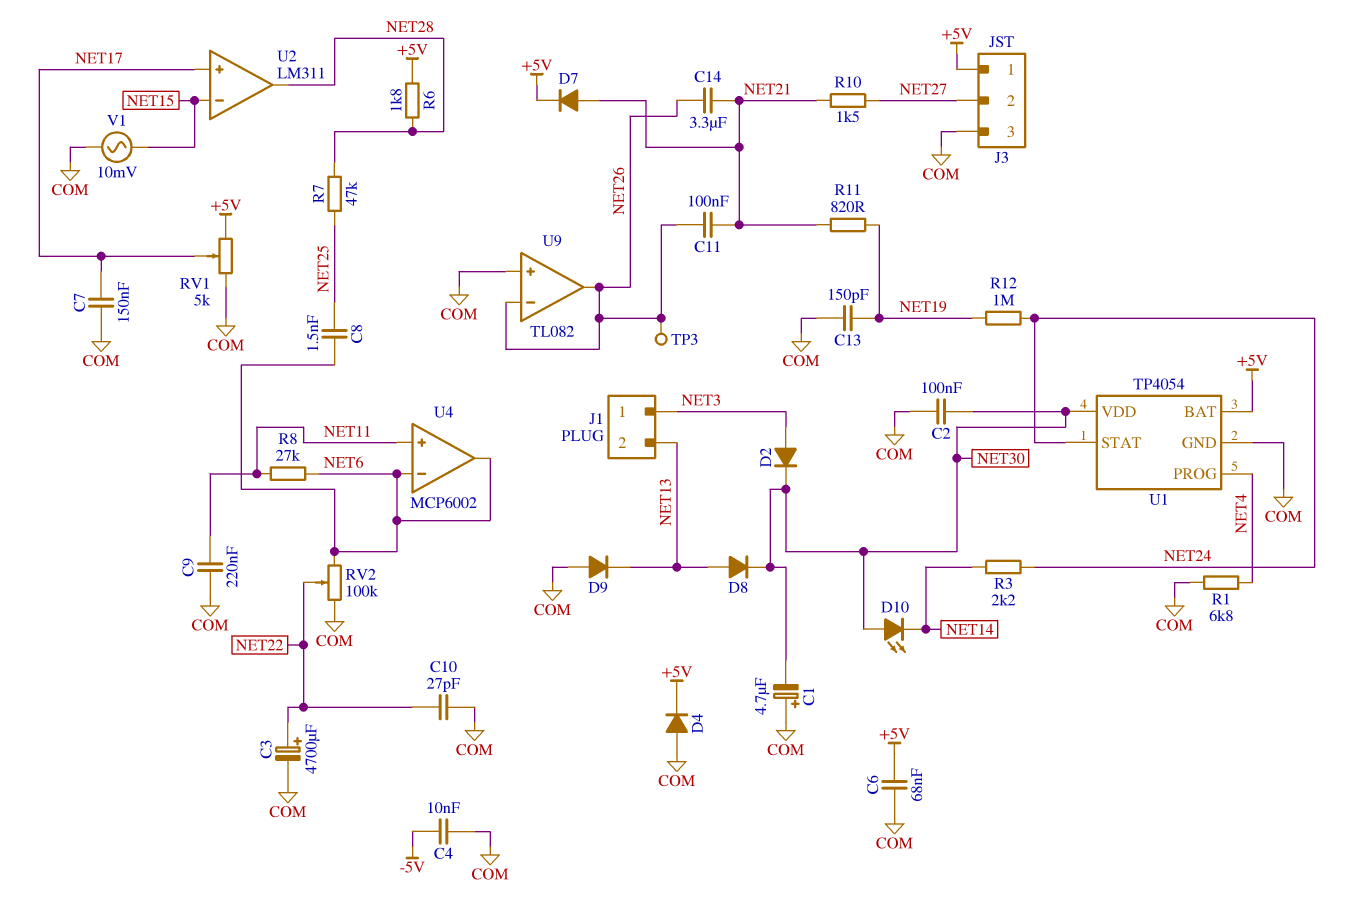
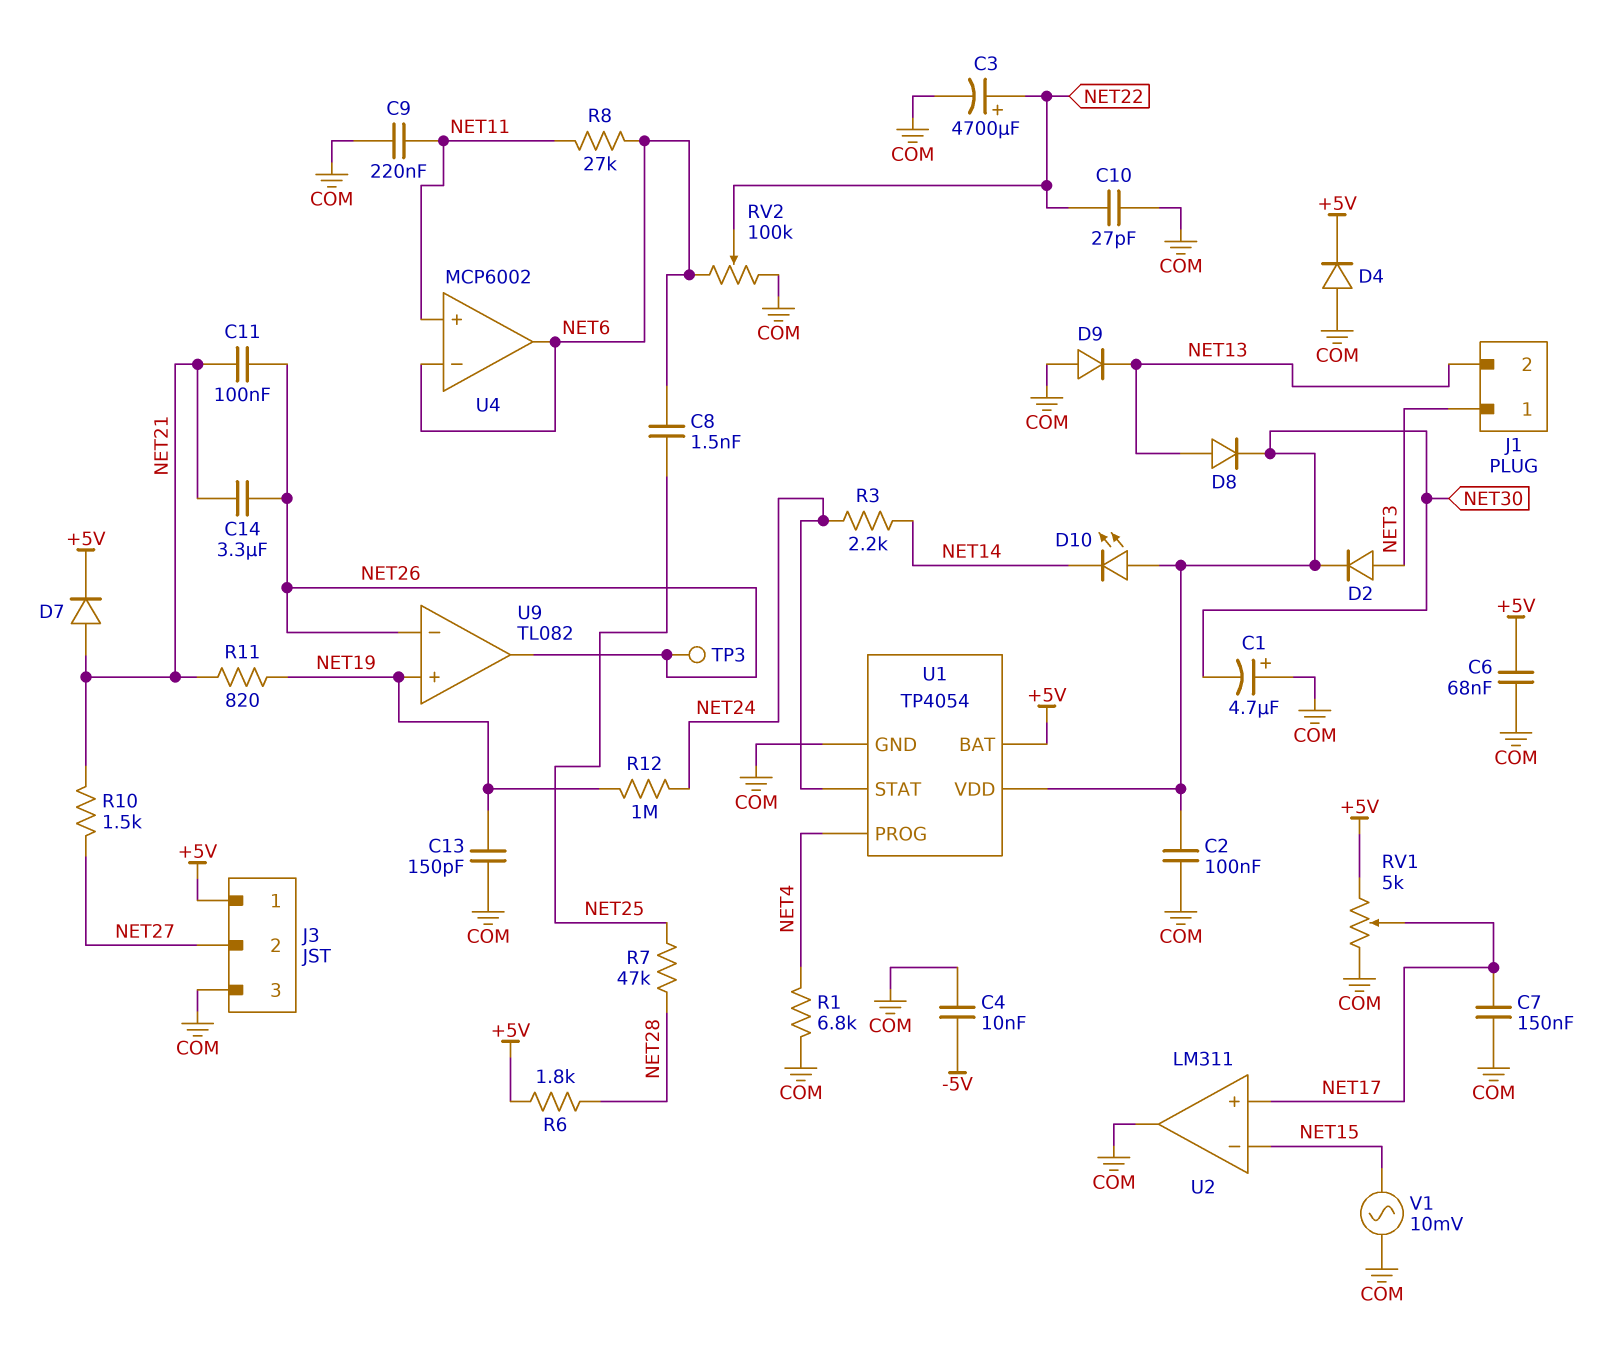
U2 pin out: NET28 -> COM
U9 pin in+: COM -> NET19

